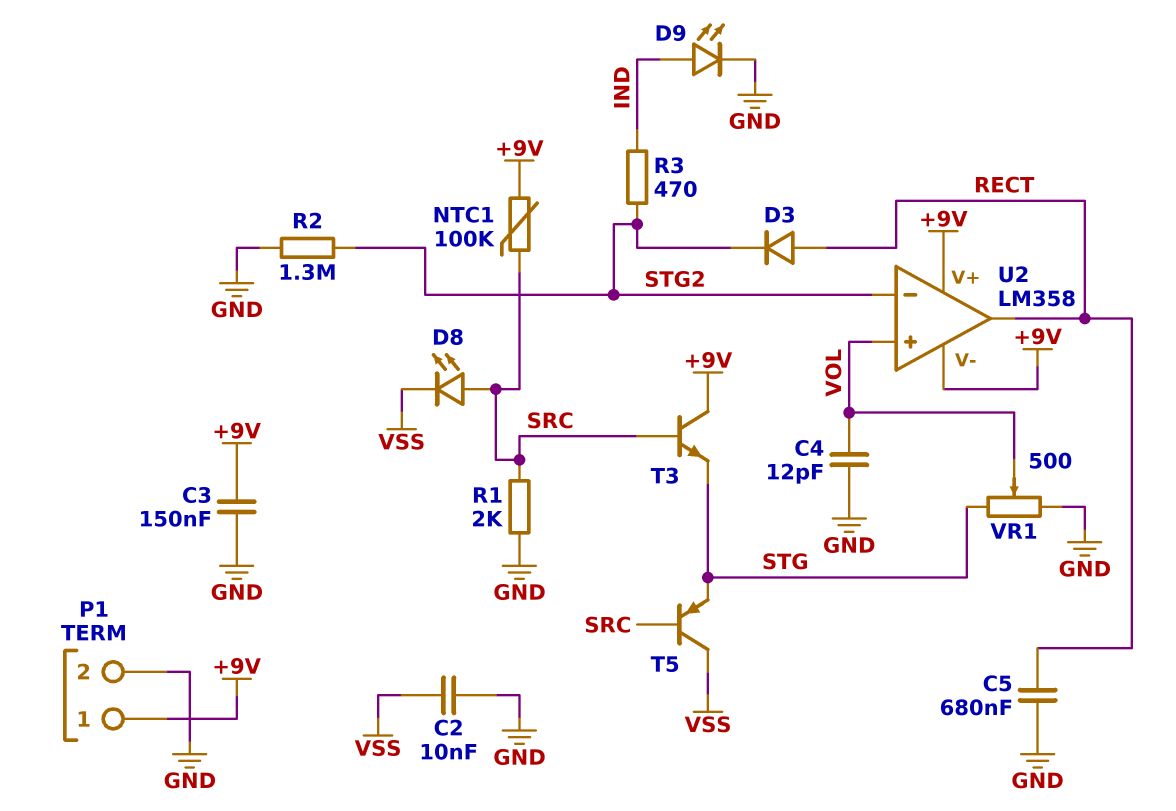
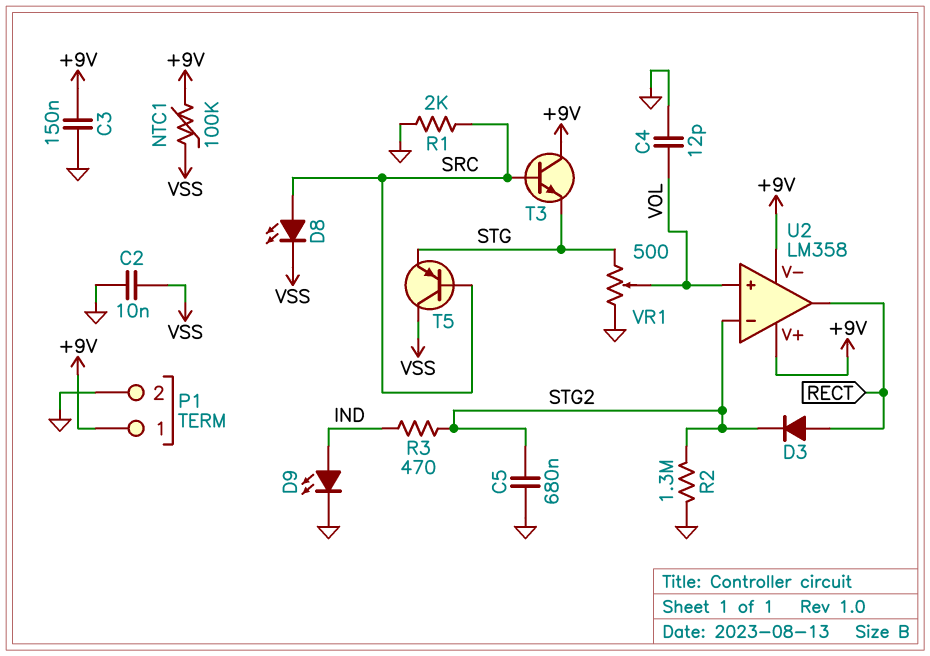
C5: 680nF (GND, RECT) -> 680nF (GND, STG2)
NTC1: 100k (+9V, SRC) -> 100k (+9V, VSS)

